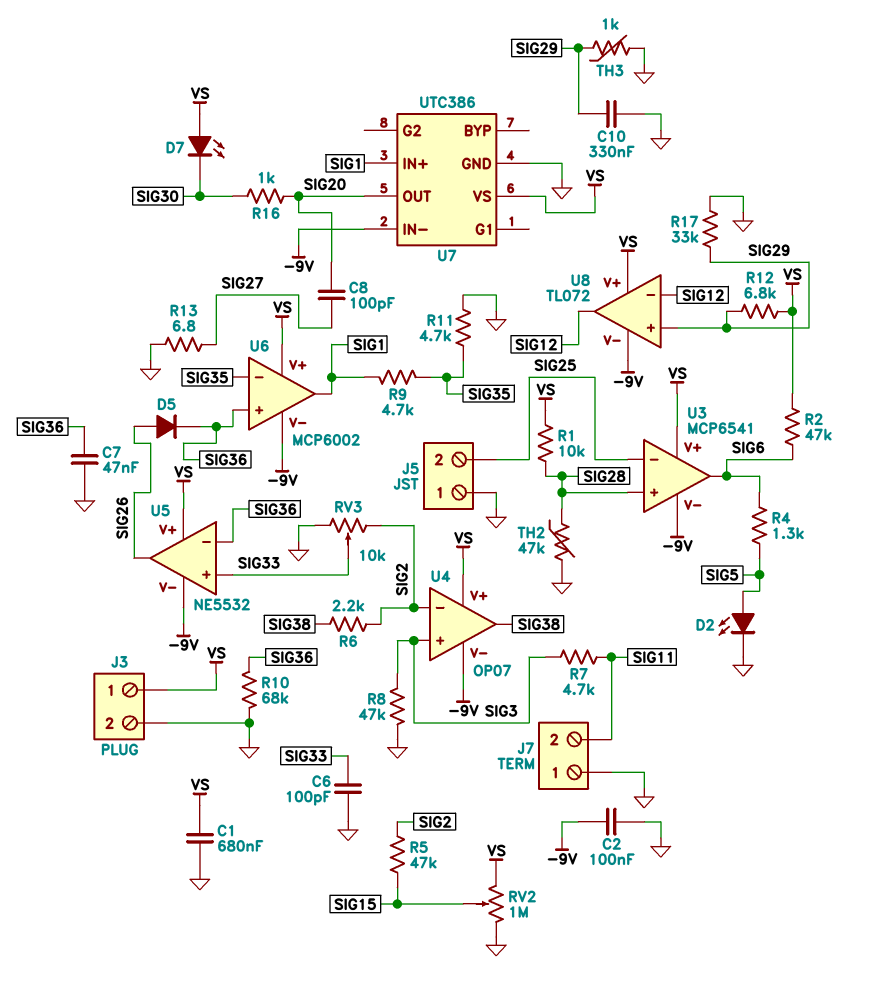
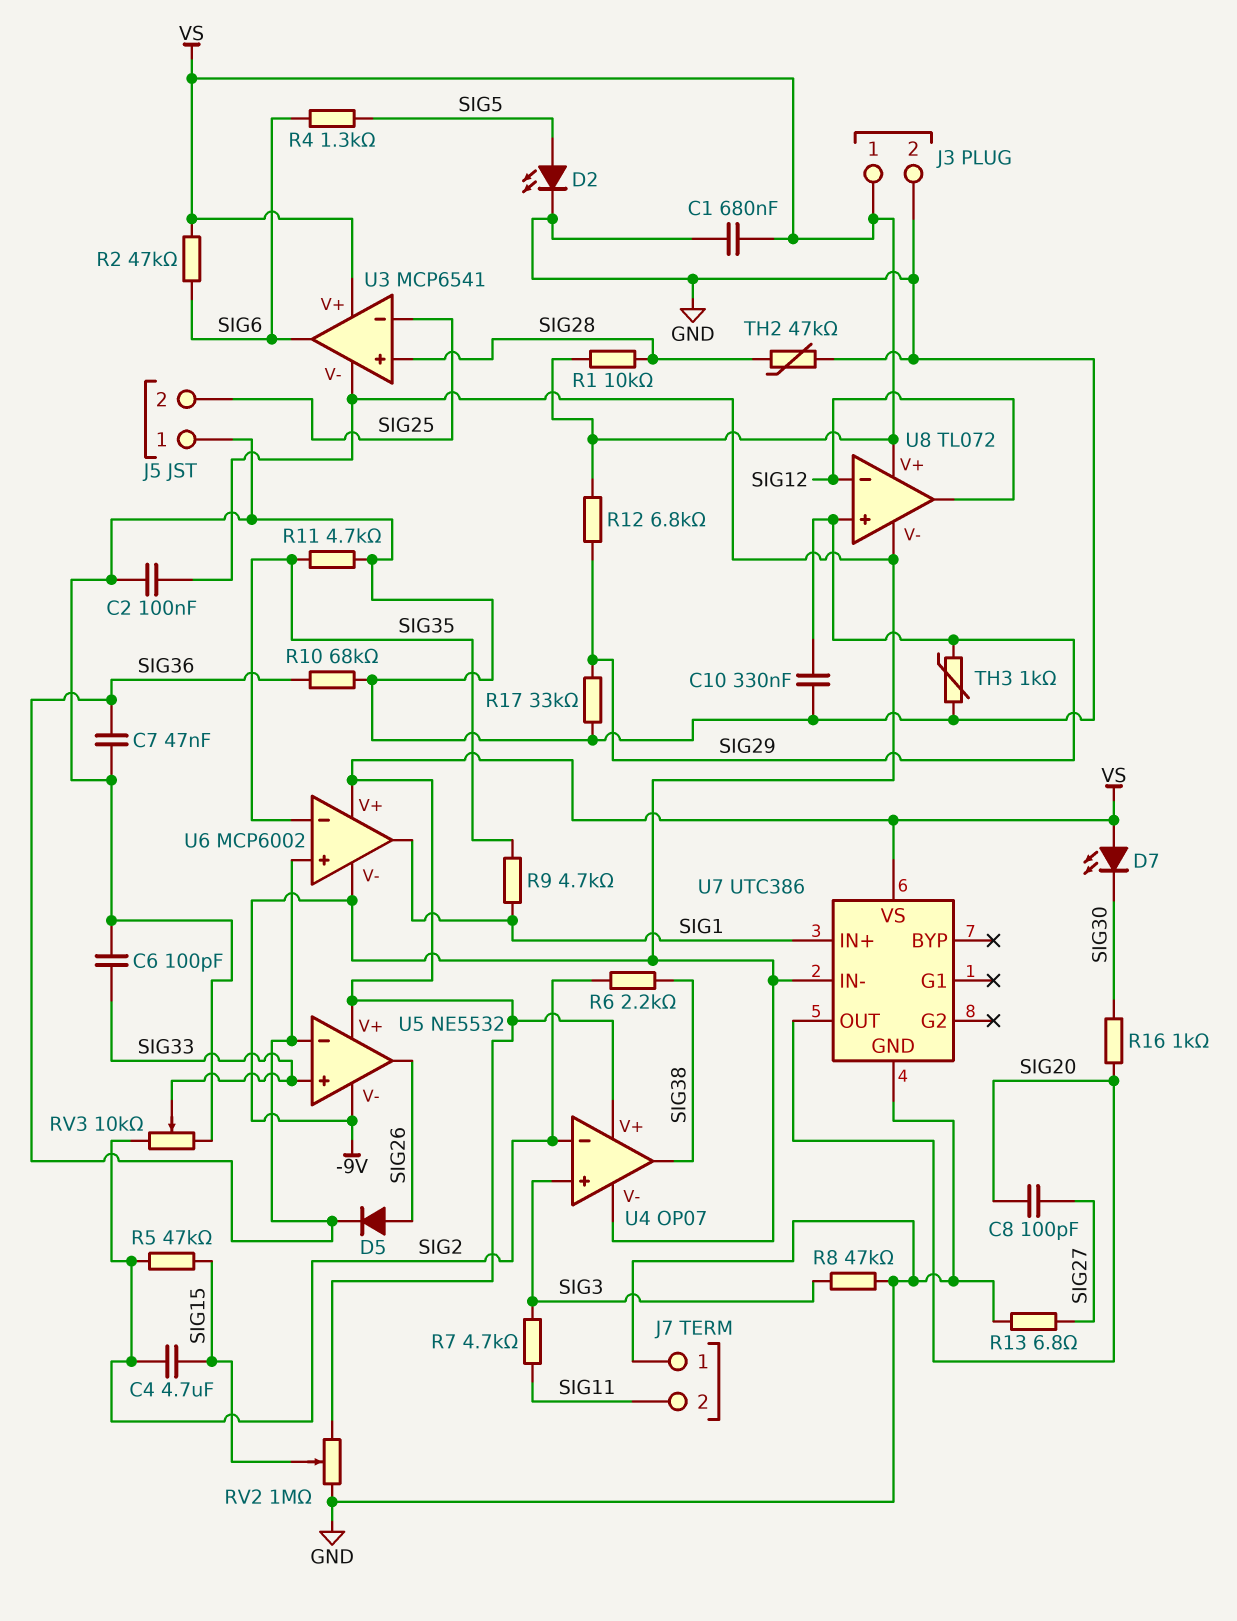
C4: none -> 4.7uF (SIG2, SIG15)

